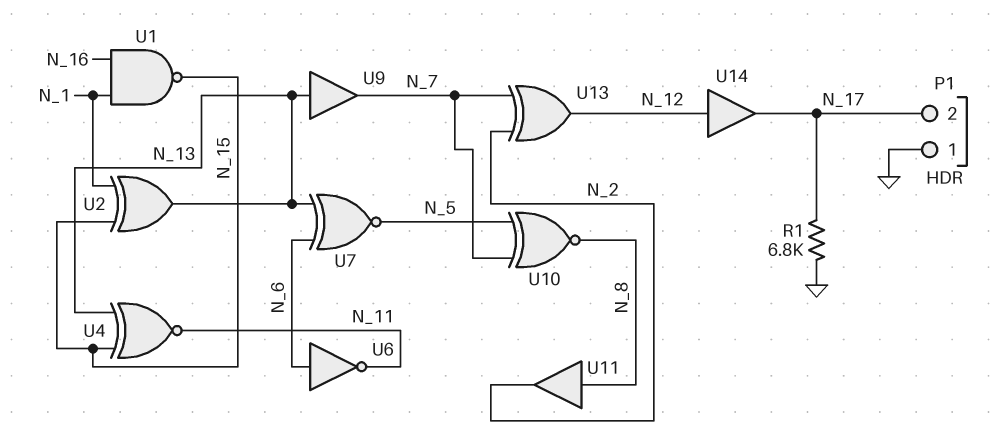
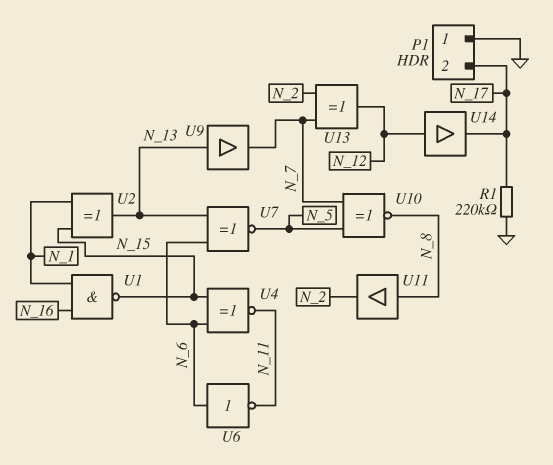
R1: 6.8k (GND, N_17) -> 220k (GND, N_17)
U4: XNOR (in N_13, in N_15, out N_11) -> XNOR (in N_6, in N_15, out N_11)

